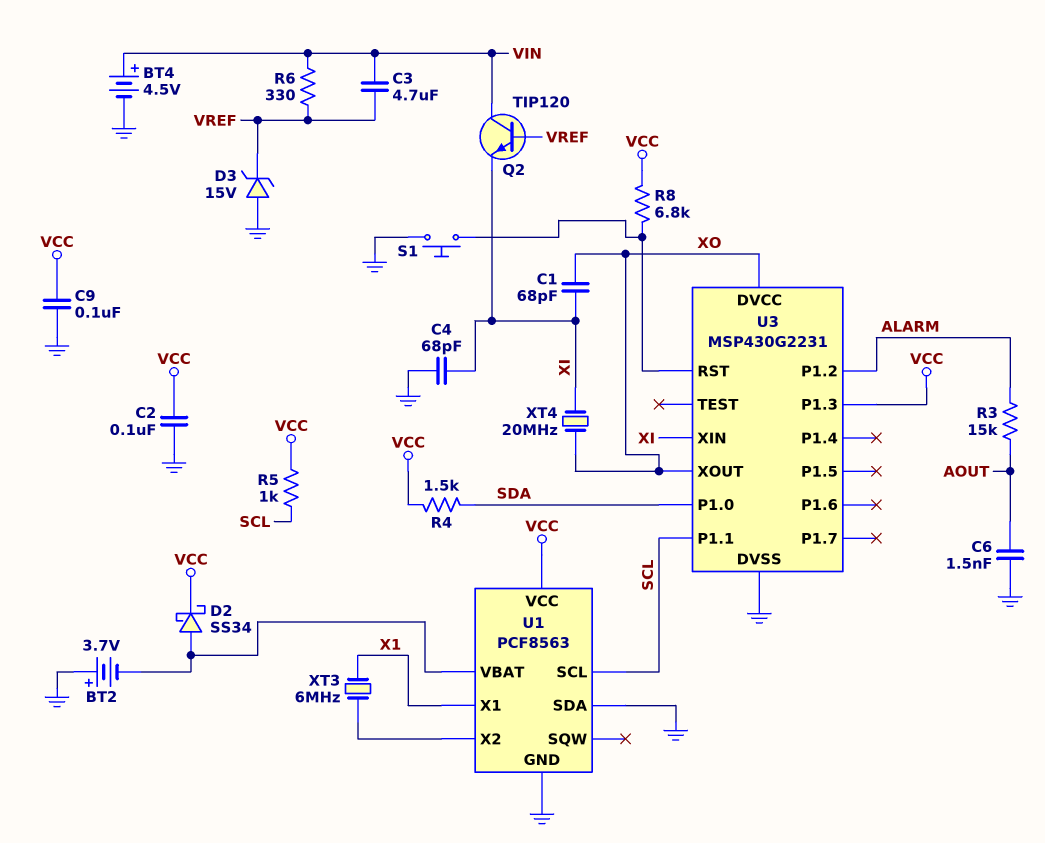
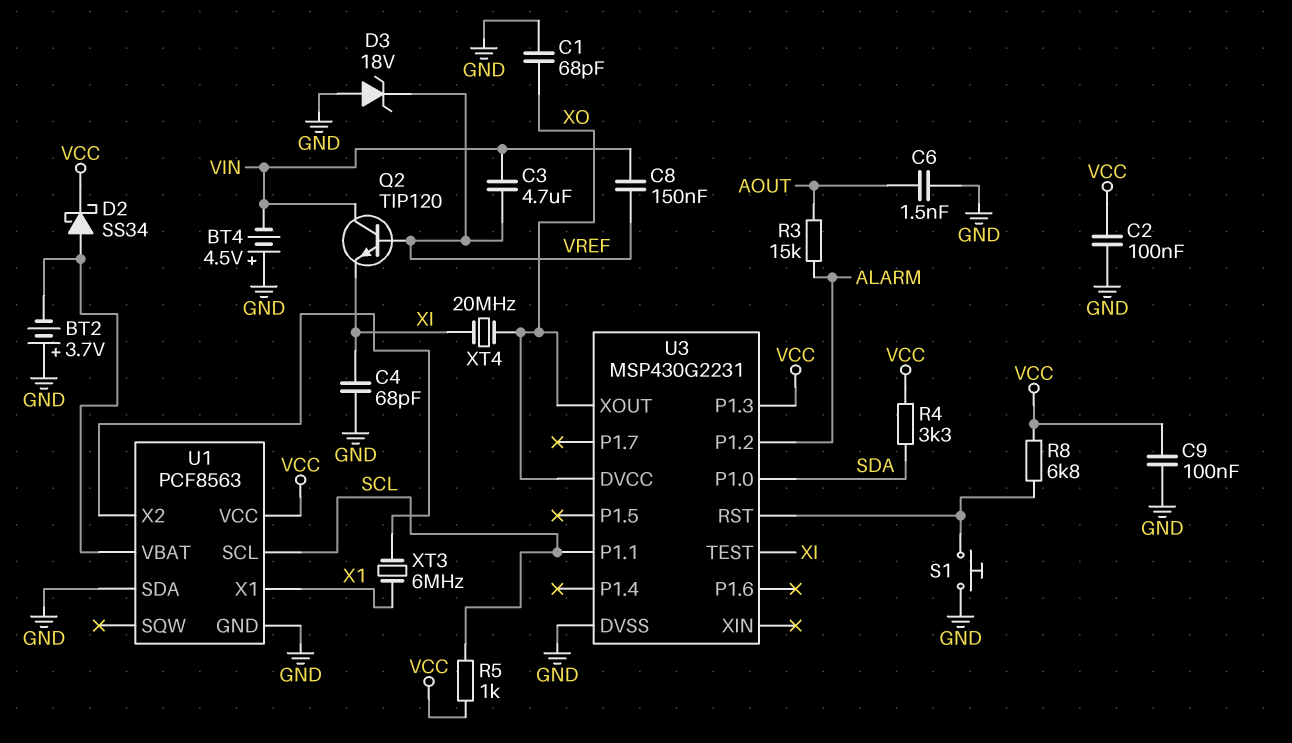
BT4: 4.5V (plus VIN, minus GND) -> 4.5V (plus GND, minus VIN)
C1: 68pF (XI, XO) -> 68pF (GND, XO)
C8: none -> 150nF (VIN, VREF)
D3: zener 15V (A GND, K VREF) -> zener 18V (A GND, K VREF)
R4: 1.5k (SDA, VCC) -> 3.3k (SDA, VCC)
R6: 330 (VIN, VREF) -> none
U3 pin TEST: none -> XI
U3 pin XIN: XI -> none

